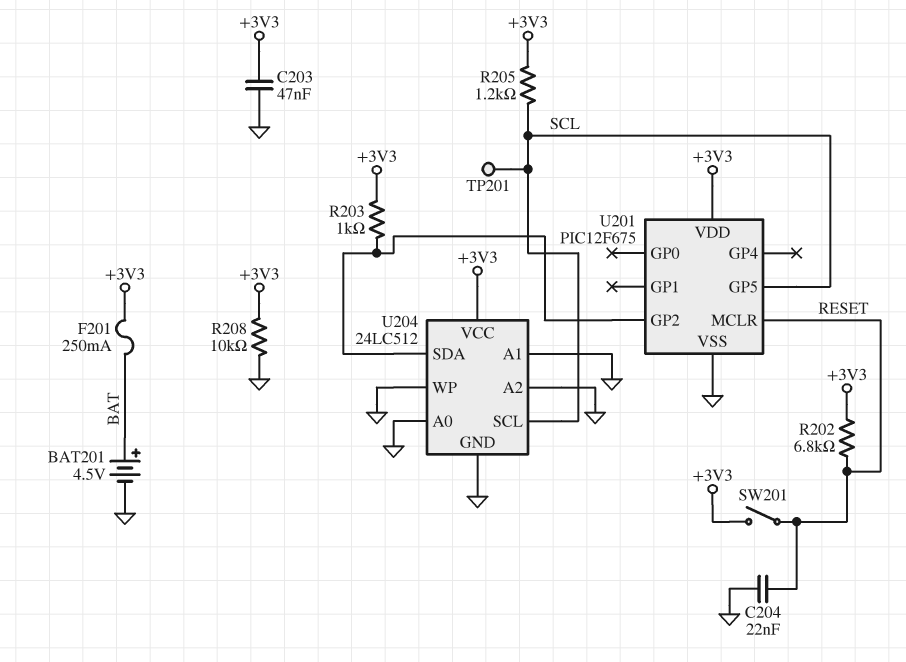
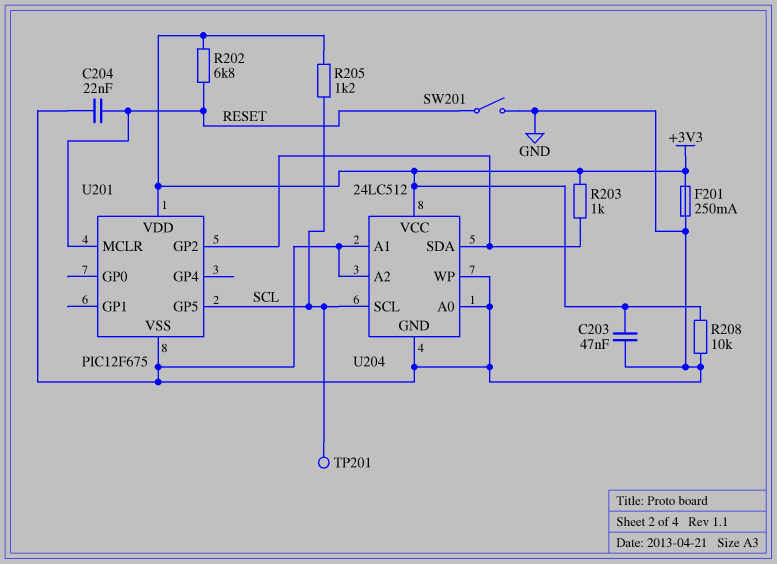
BAT201: 4.5V (plus BAT, minus GND) -> none
F201: 250mA (+3V3, BAT) -> 250mA (+3V3, GND)
SW201: switch (+3V3, RESET) -> switch (GND, RESET)

